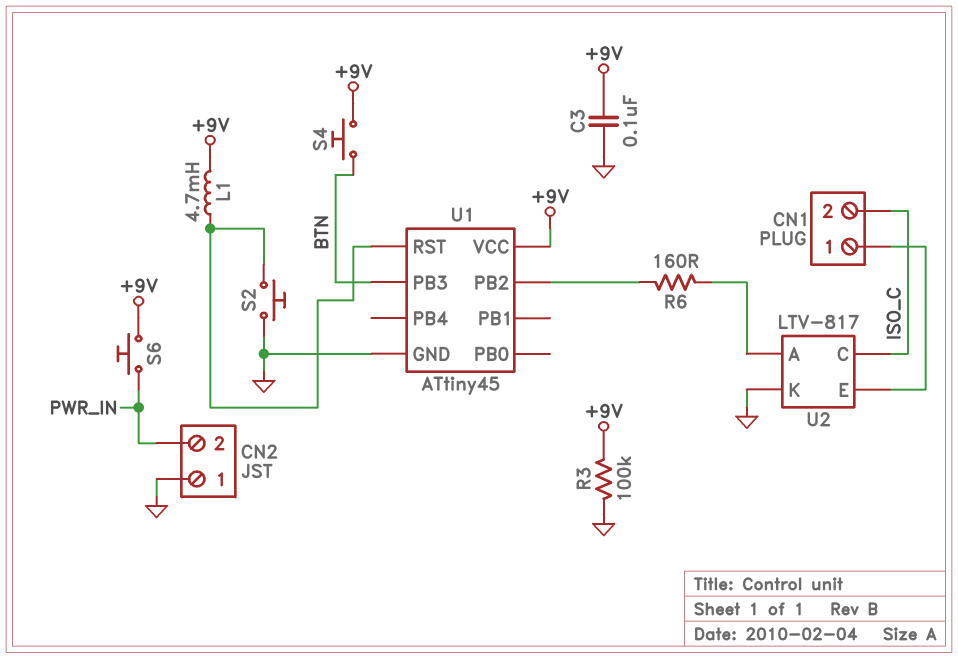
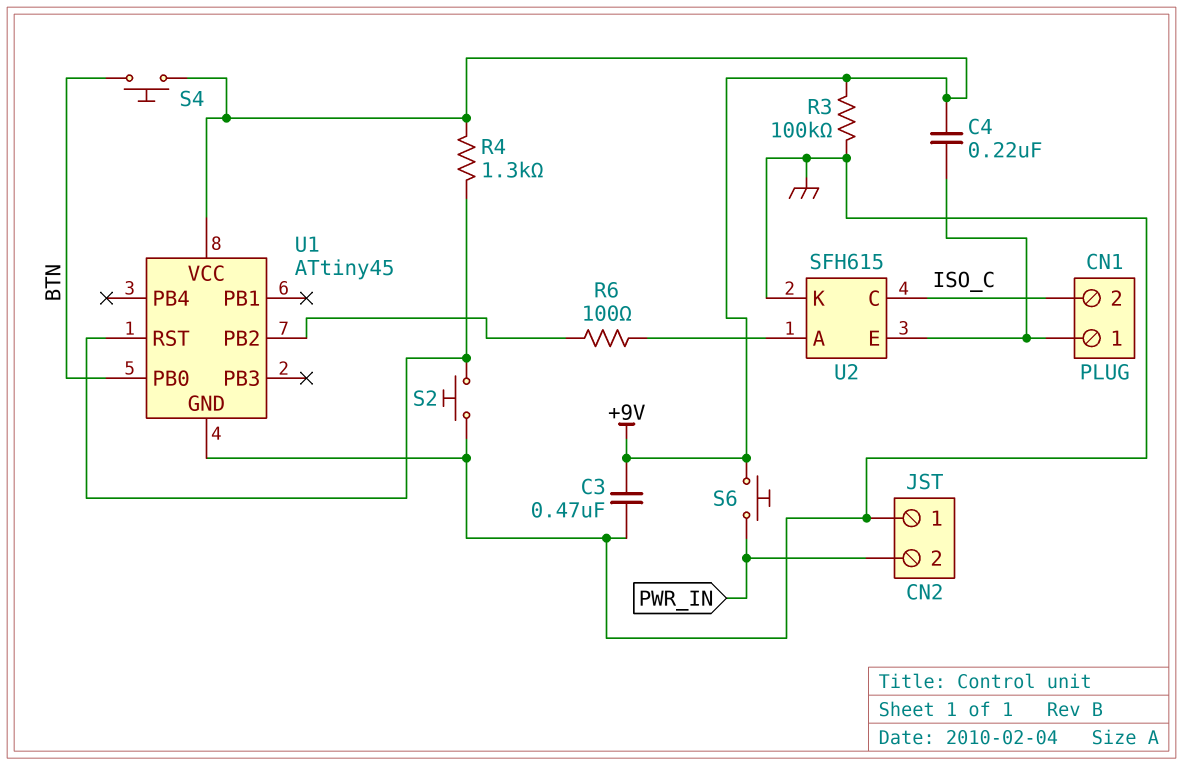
C3: 100nF (+9V, GND) -> 470nF (+9V, GND)
C4: none -> 220nF (+9V, CN1/1)
L1: 4.7mH (+9V, U1/RST) -> none
R4: none -> 1.3k (+9V, U1/RST)
R6: 160 (U1/PB2, U2/A) -> 100 (U1/PB2, U2/A)
U1 pin PB0: none -> BTN
U1 pin PB3: BTN -> none
U2: LTV-817 -> SFH615

